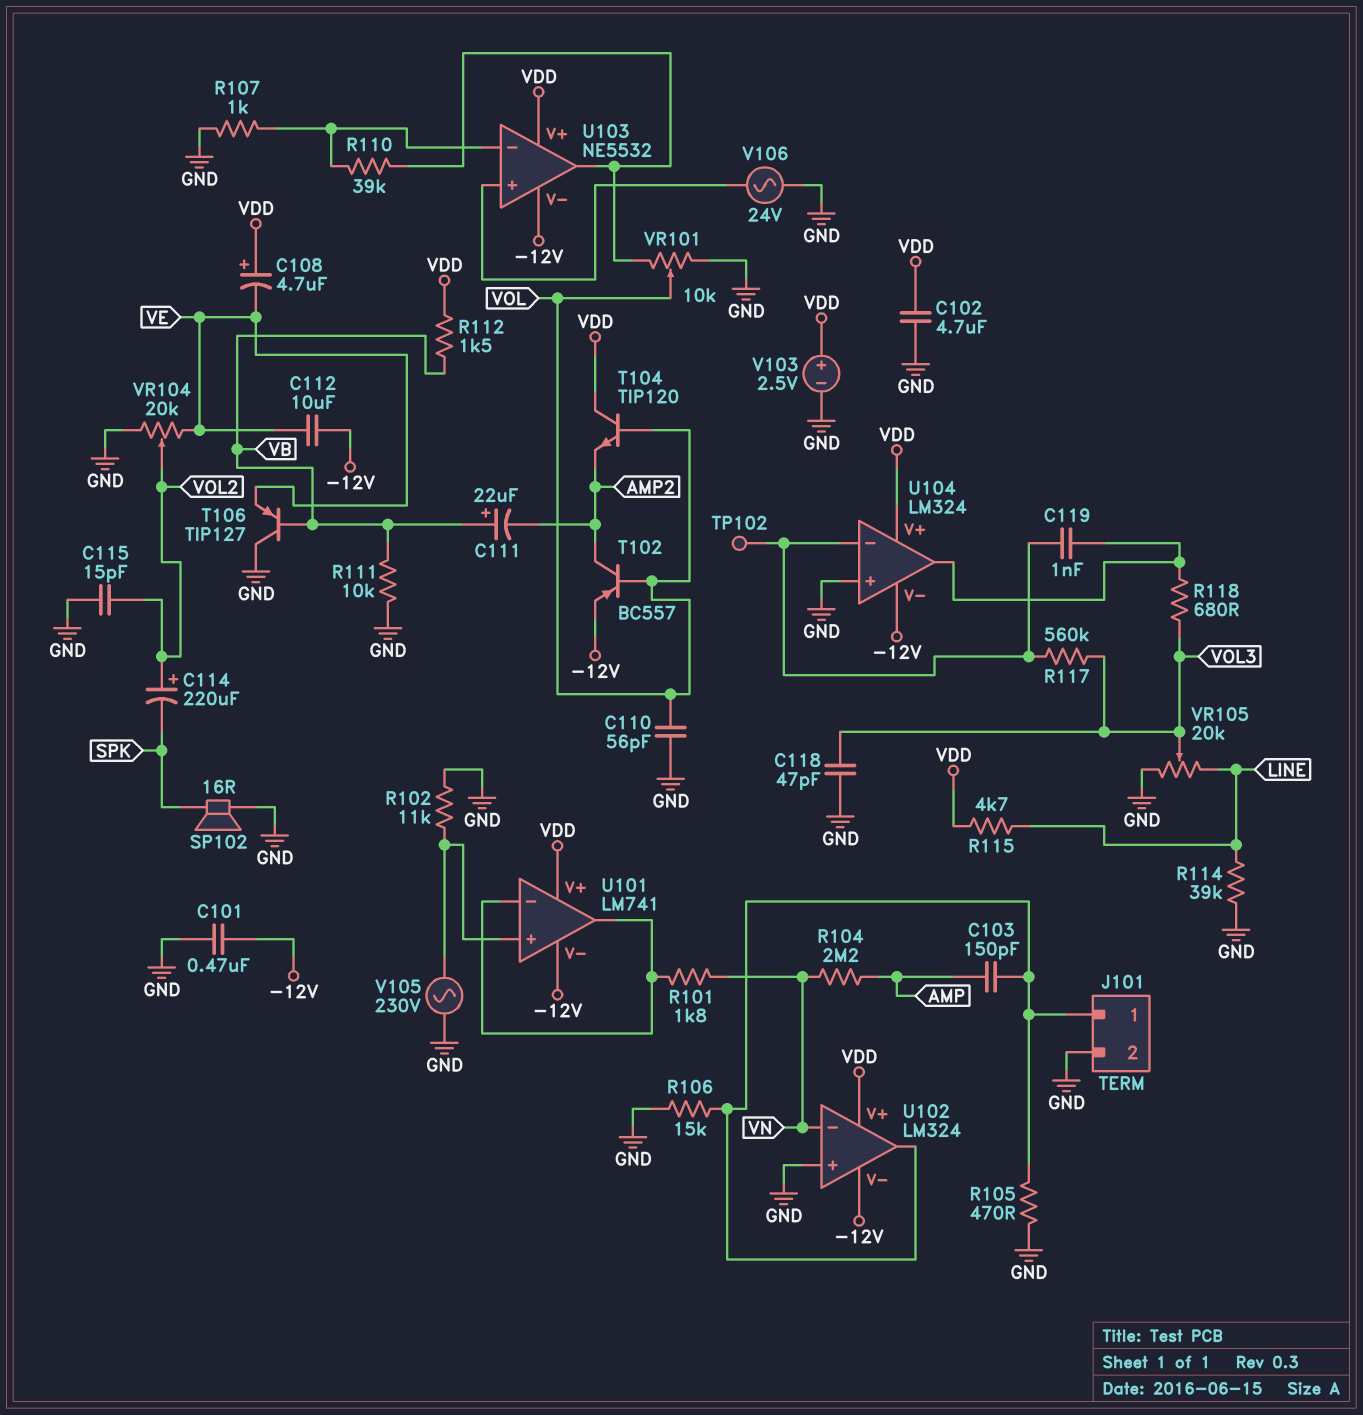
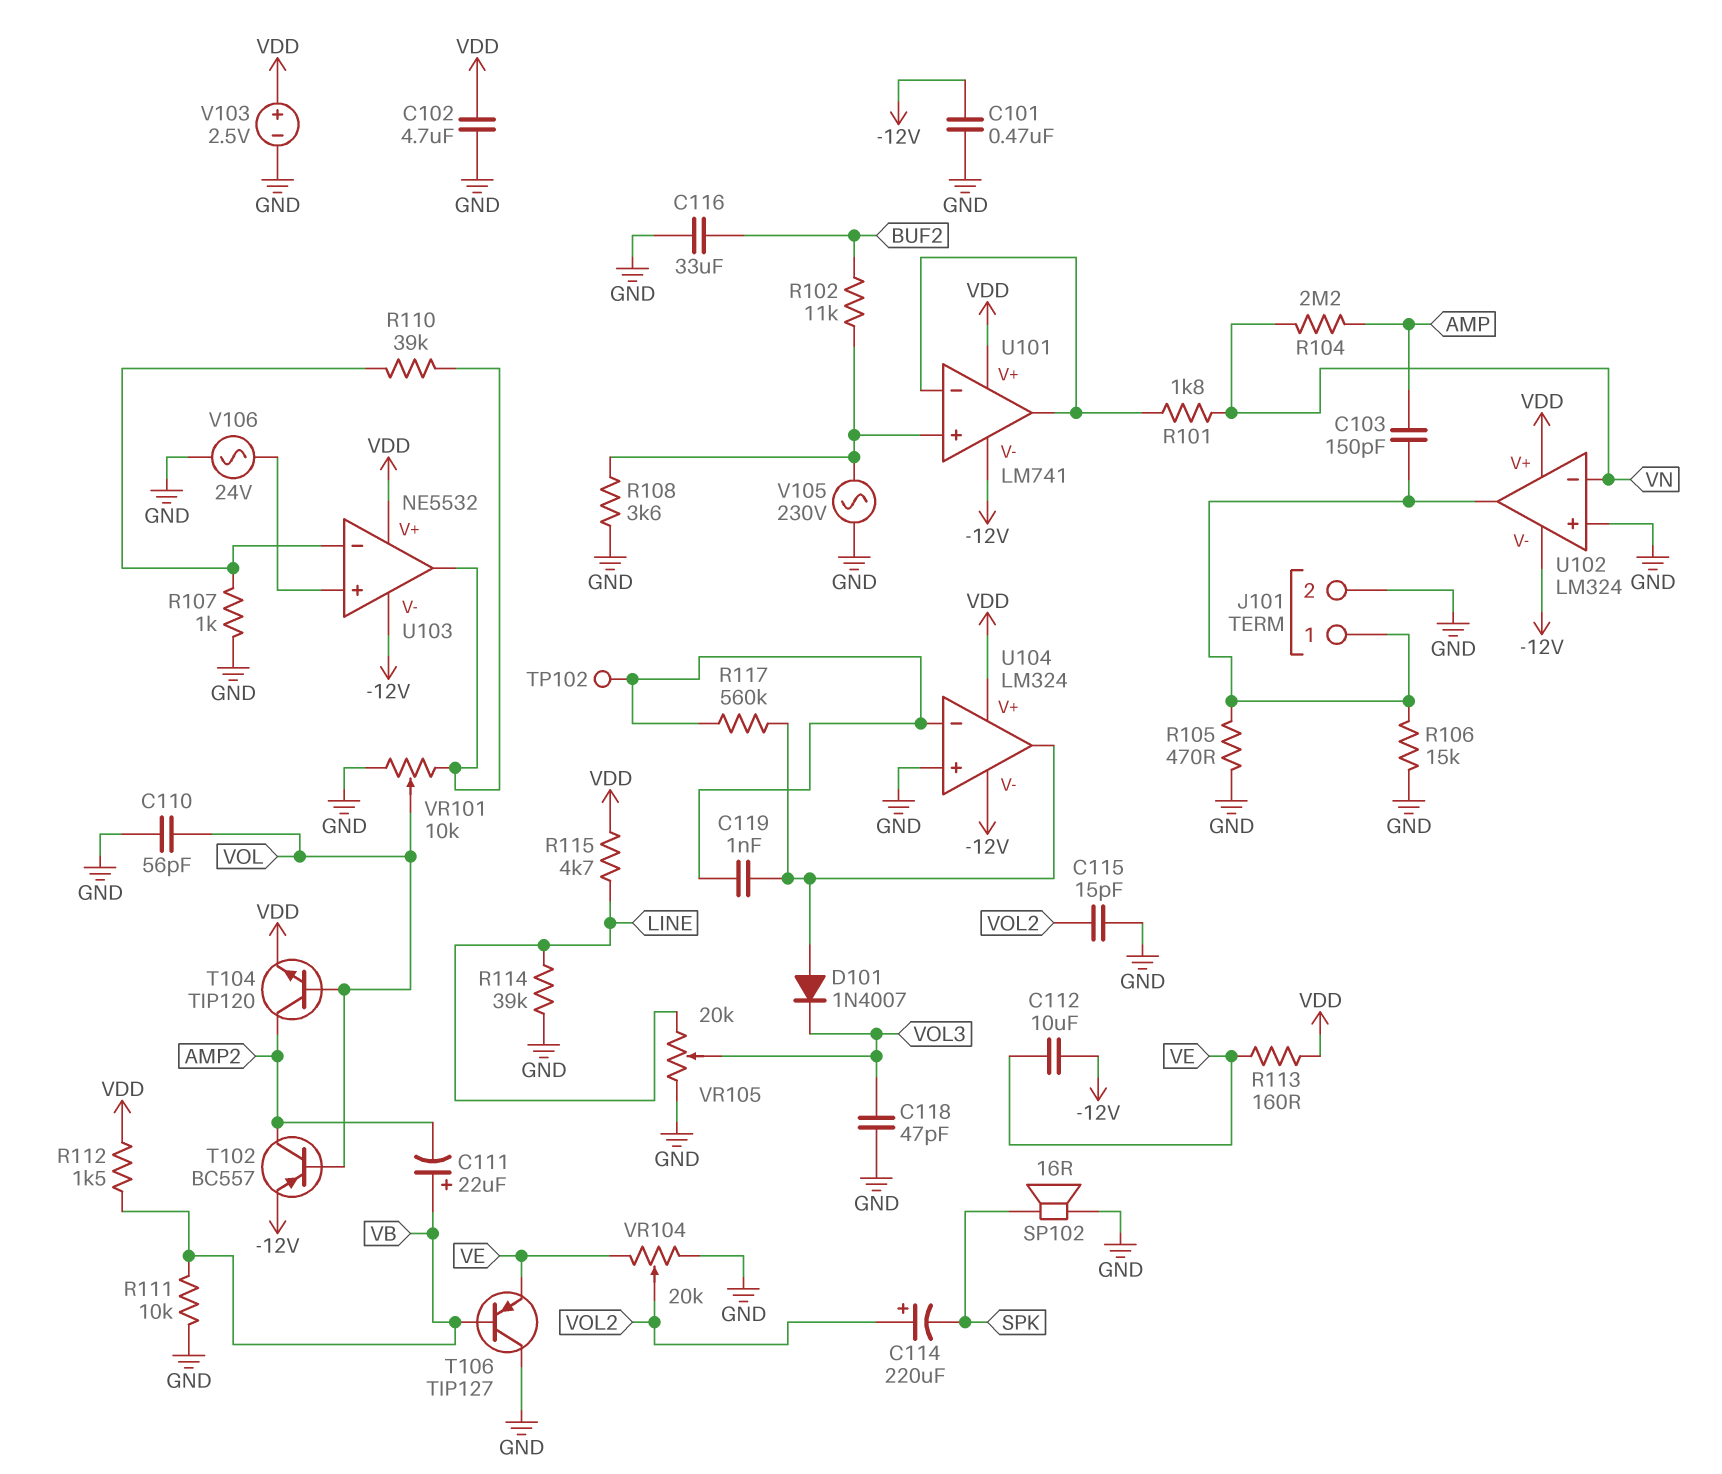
C108: 4.7uF (plus VDD, minus VE) -> none
C116: none -> 33uF (BUF2, GND)
D101: none -> diode 1N4007 (A U104/out, K VOL3)
R102: 11k (GND, U101/in+) -> 11k (BUF2, U101/in+)
R108: none -> 3.6k (GND, U101/in+)
R113: none -> 160 (VDD, VE)
R117: 560k (U104/in-, VOL3) -> 560k (U104/in-, U104/out)
R118: 680 (U104/out, VOL3) -> none
T104: NPN TIP120 (B VOL, C VDD, E AMP2) -> NPN TIP120 (B VOL, C AMP2, E VDD)

